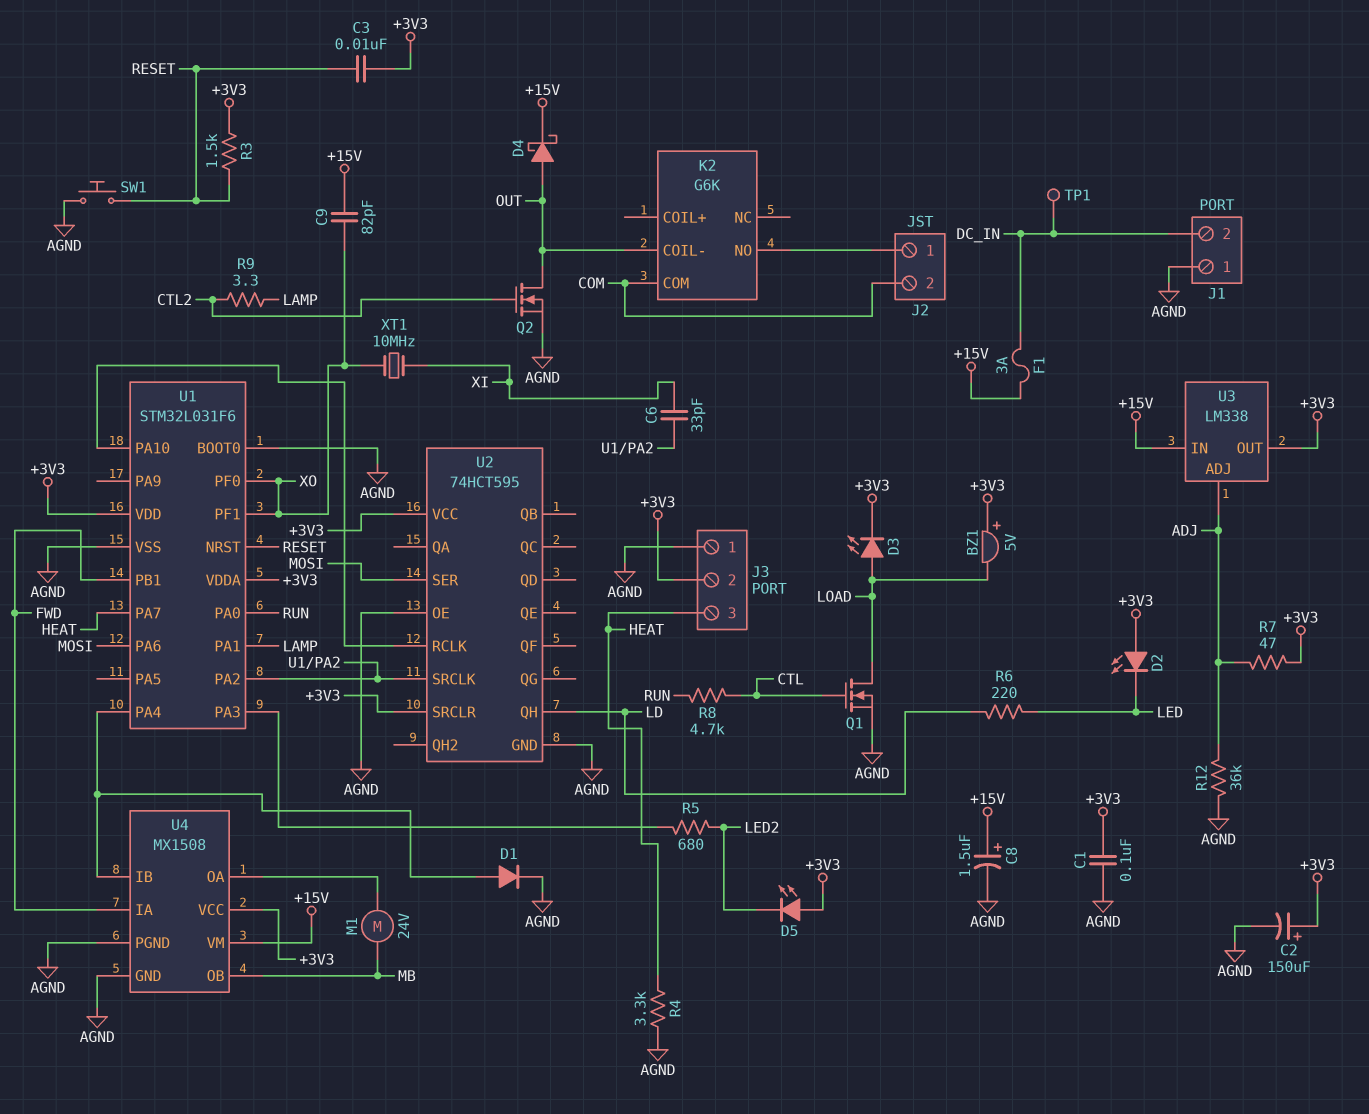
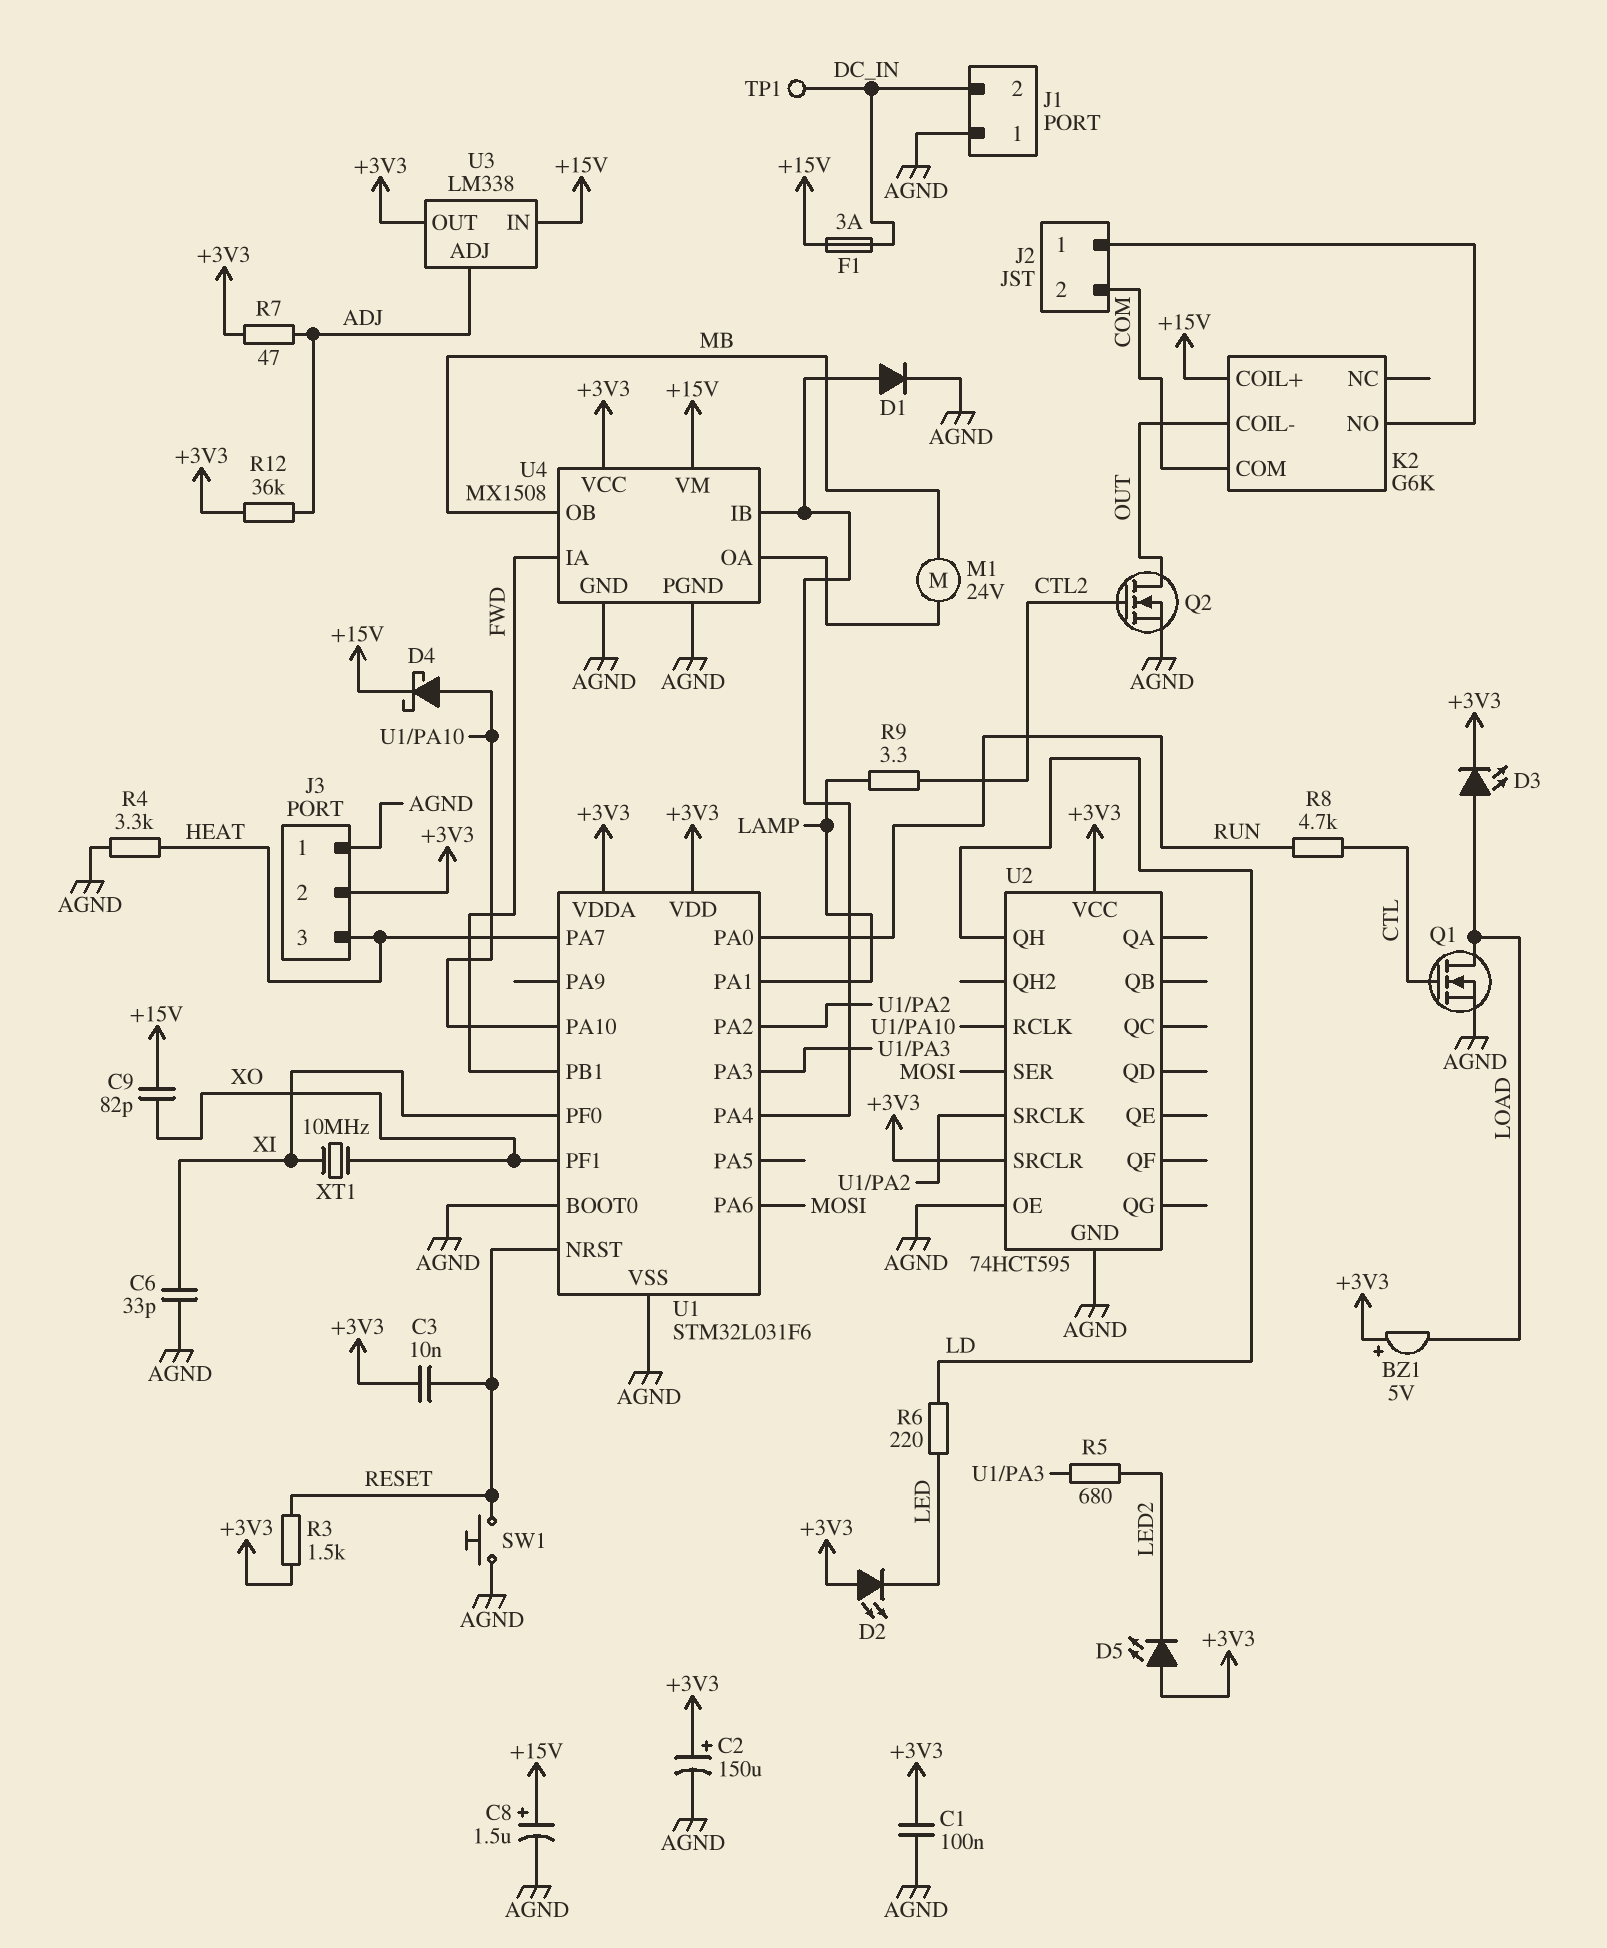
C6: 33pF (U1/PA2, XI) -> 33pF (AGND, XI)
D4: schottky (A OUT, K +15V) -> schottky (A U1/PA10, K +15V)
K2 pin COIL+: none -> +15V
R12: 36k (ADJ, AGND) -> 36k (+3V3, ADJ)
U1 pin PF0: XO -> XI

